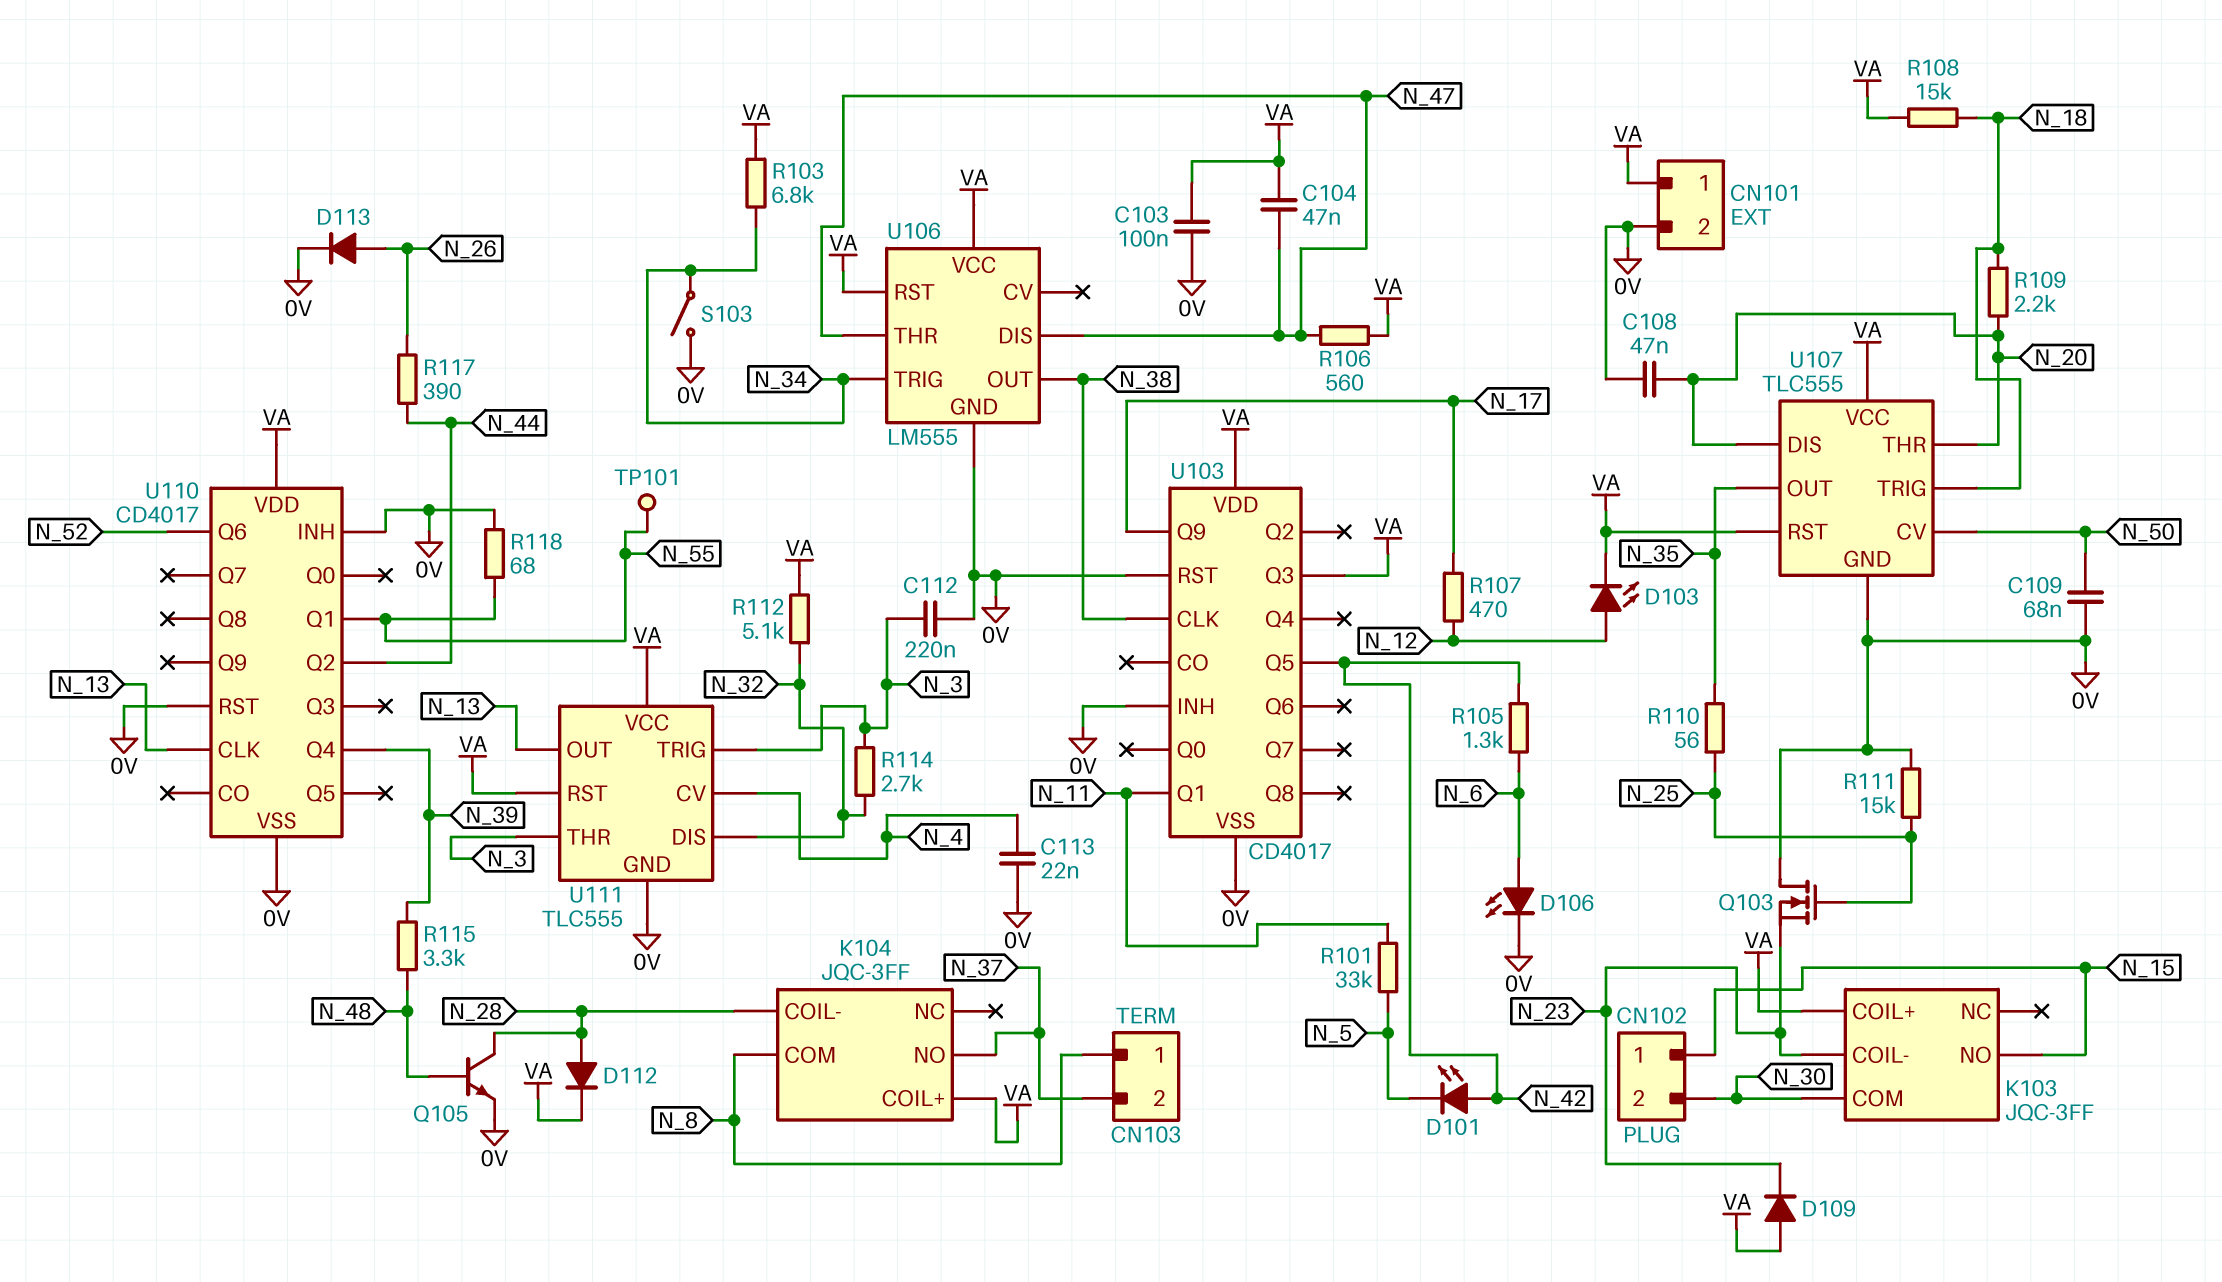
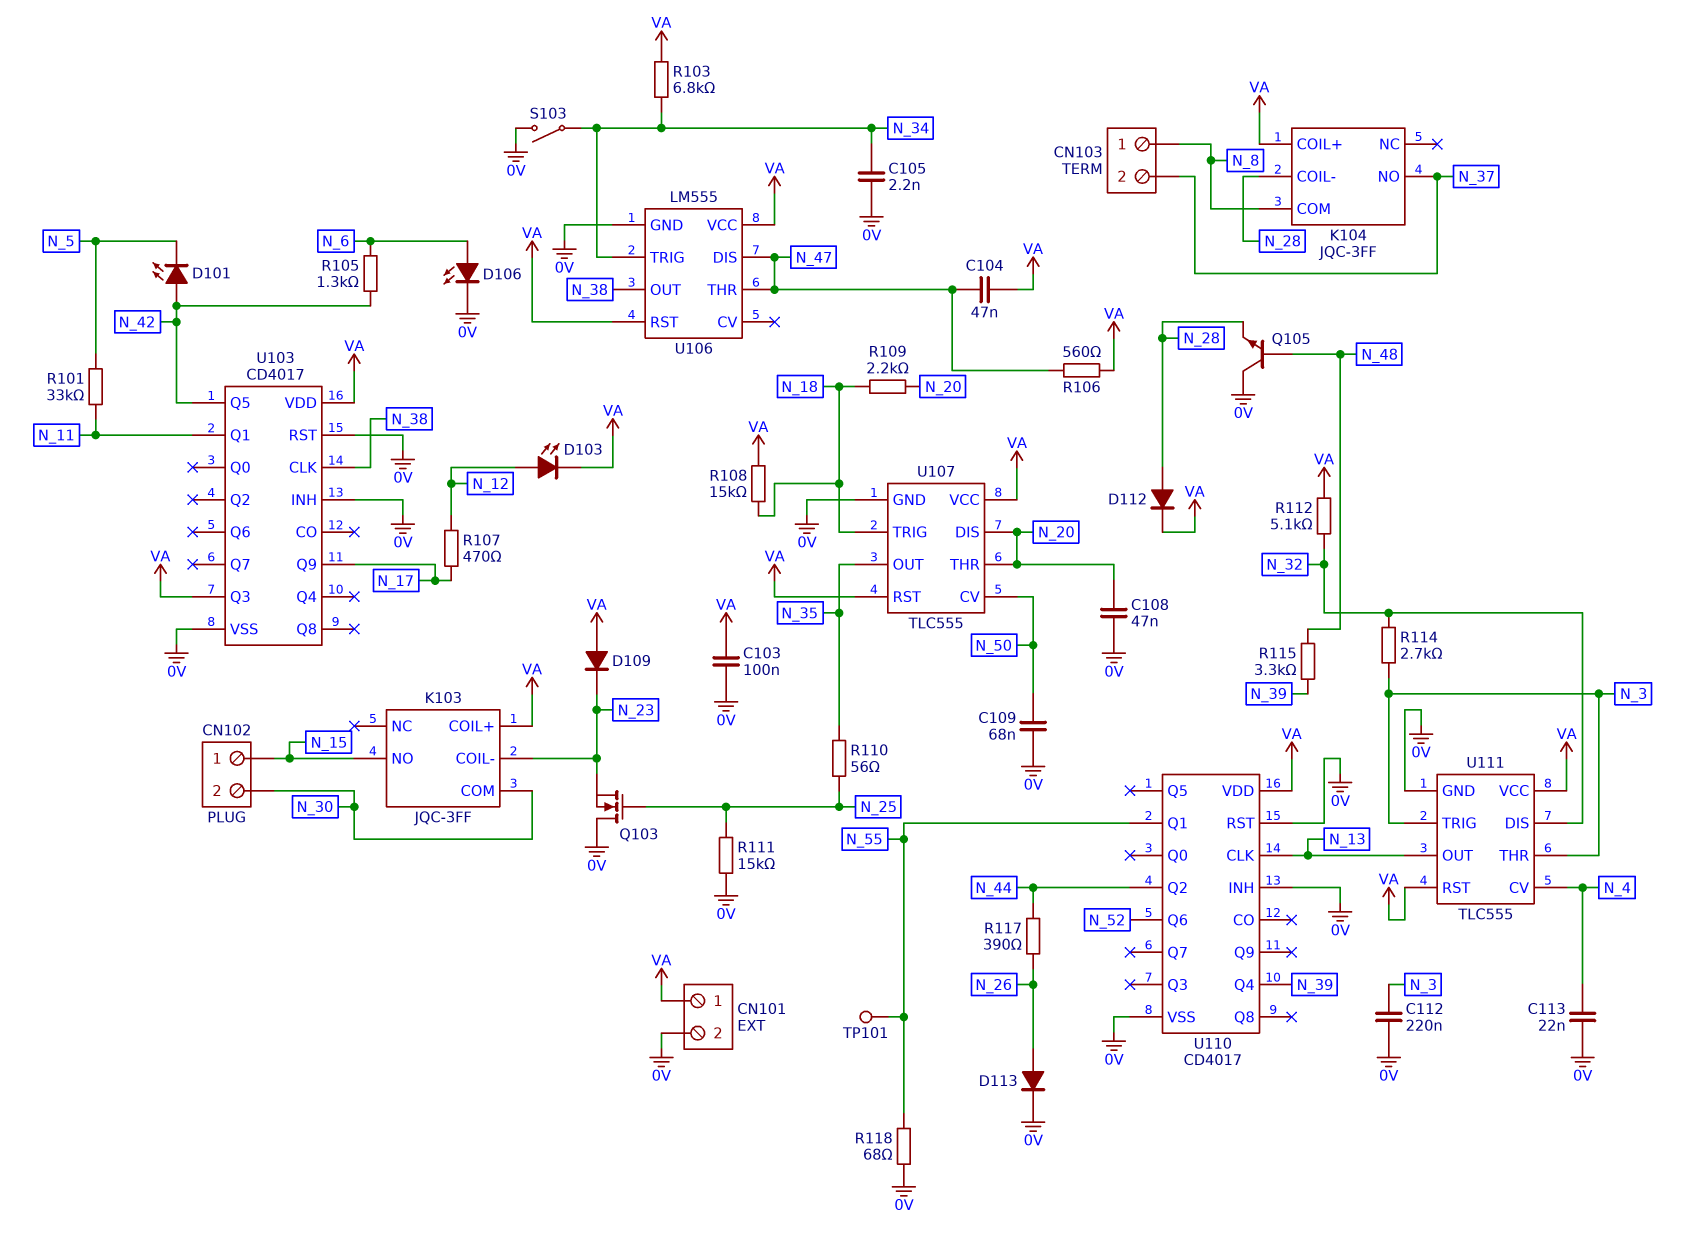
C105: none -> 2.2nF (0V, N_34)
Q105: NPN (B N_48, C N_28, E 0V) -> NPN (B N_48, C 0V, E N_28)

